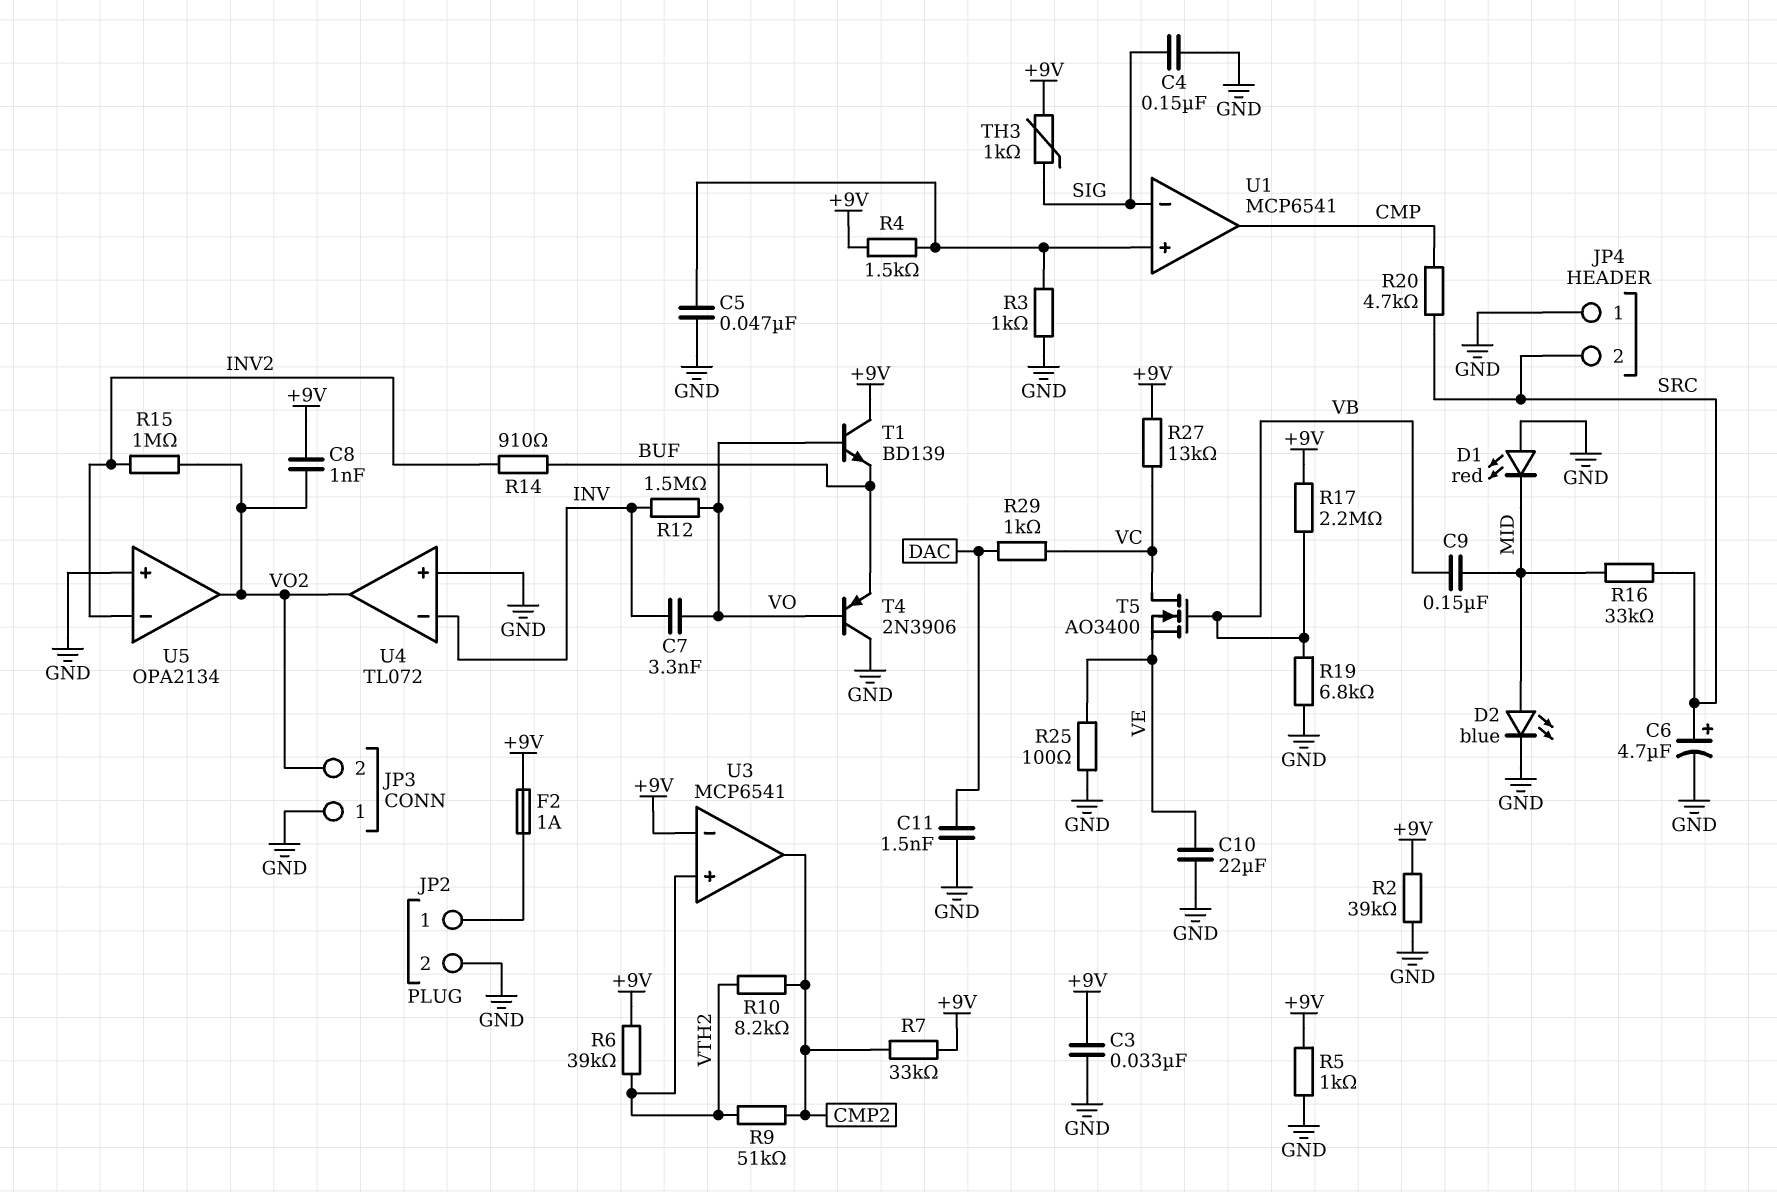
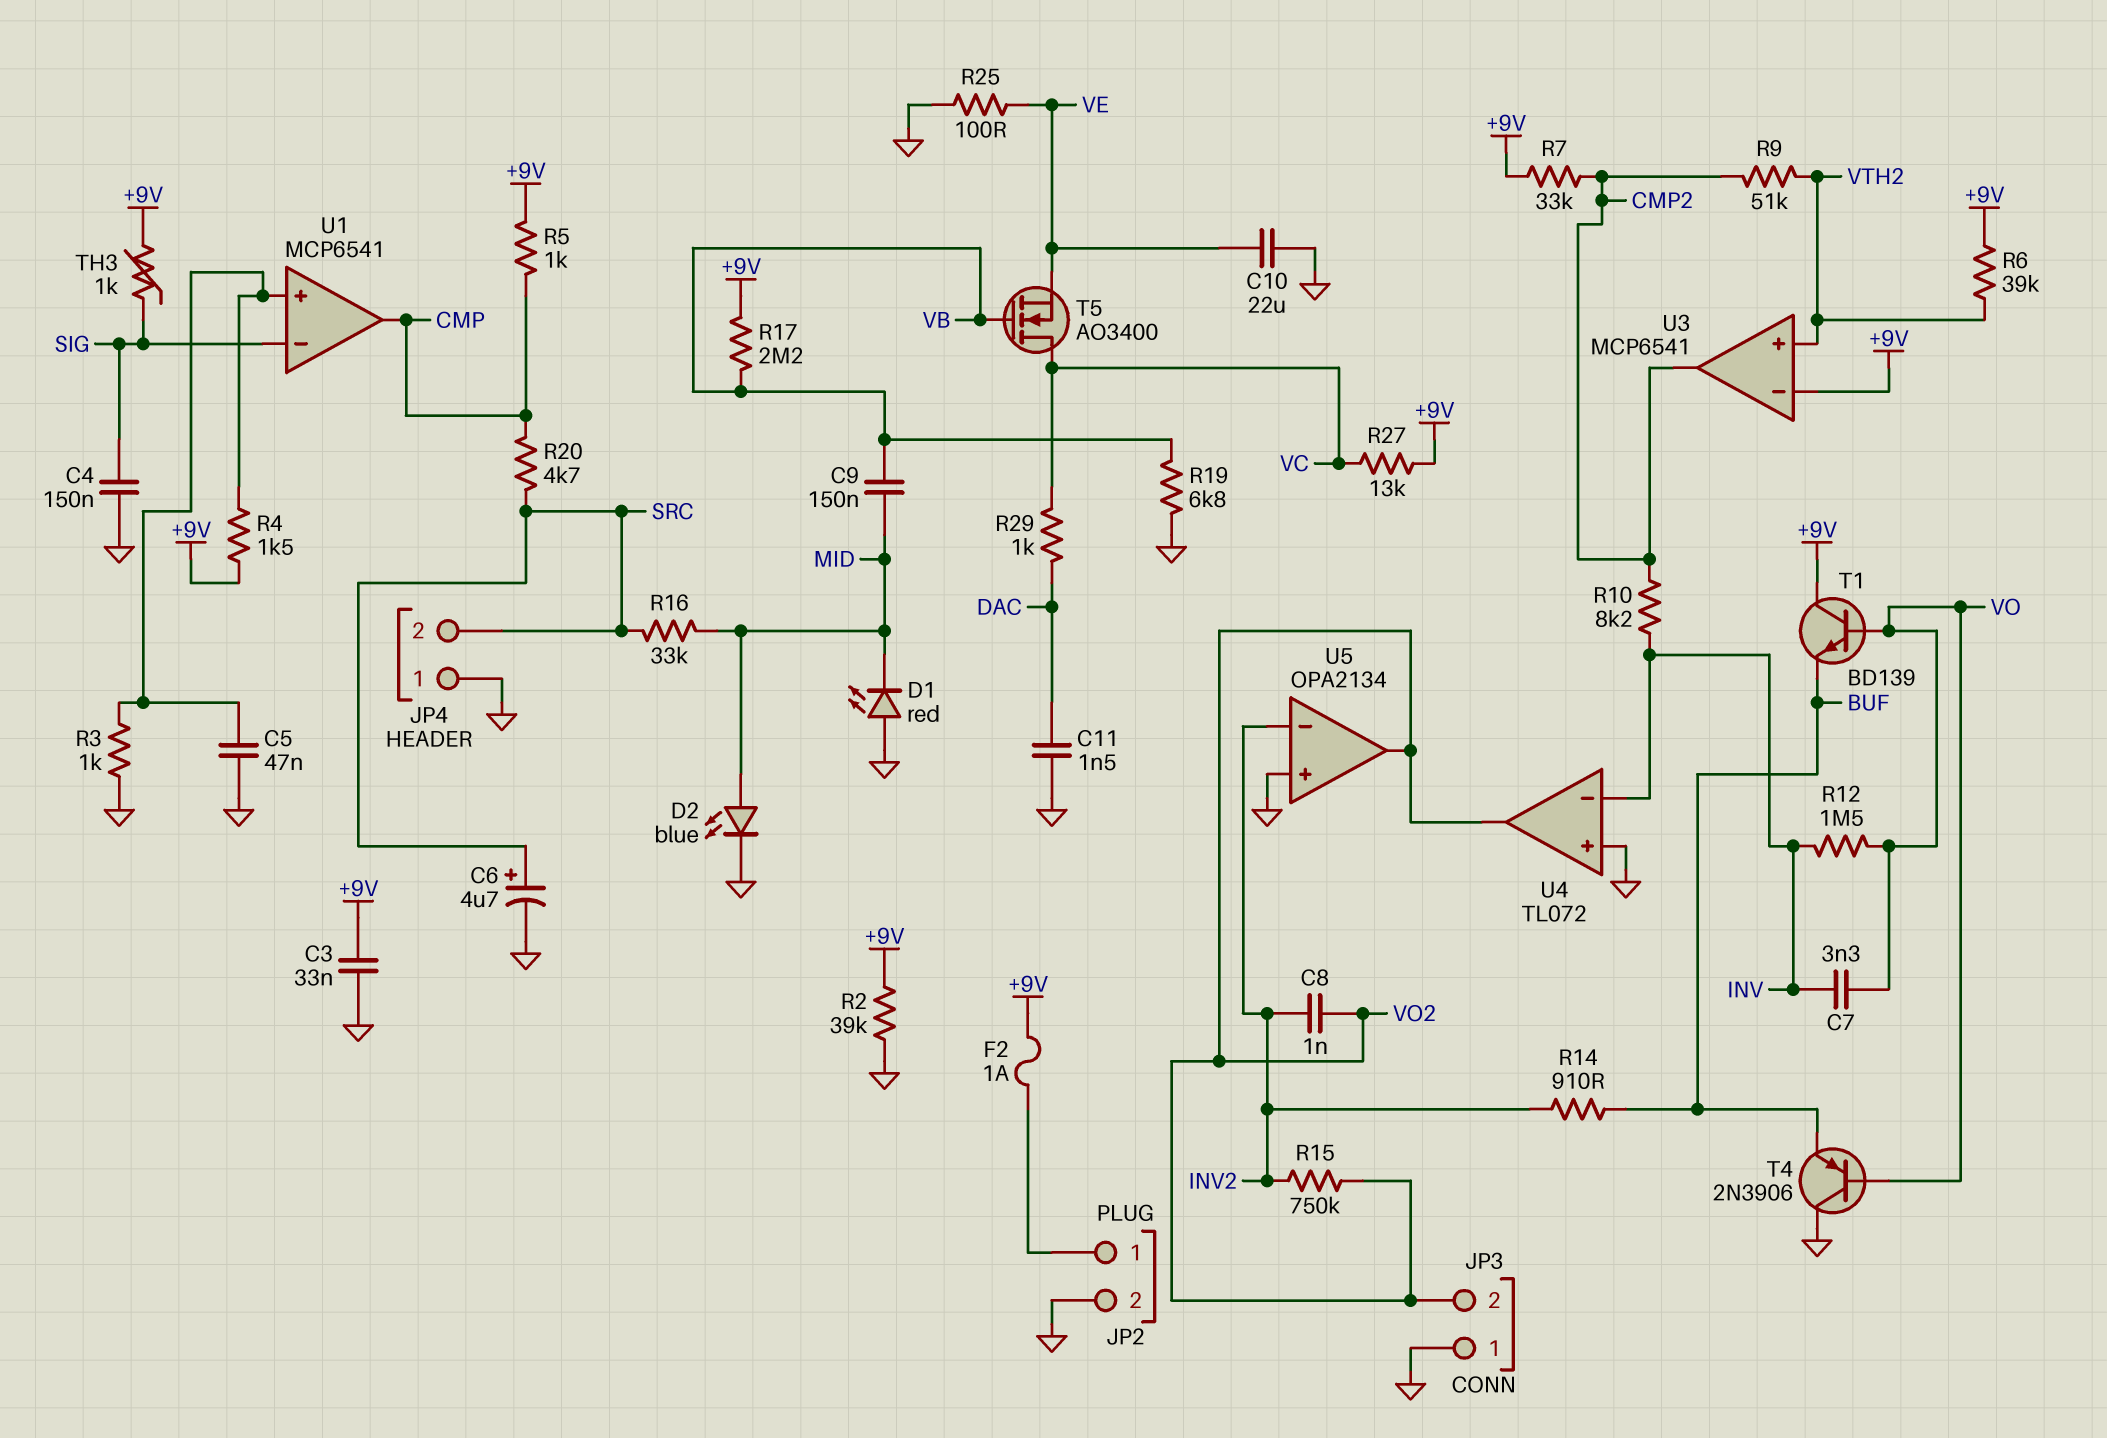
C8: 1nF (+9V, VO2) -> 1nF (INV2, VO2)
R5: 1k (+9V, GND) -> 1k (+9V, CMP)
R10: 8.2k (CMP2, VTH2) -> 8.2k (CMP2, INV)
R15: 1M (INV2, VO2) -> 750k (INV2, VO2)

